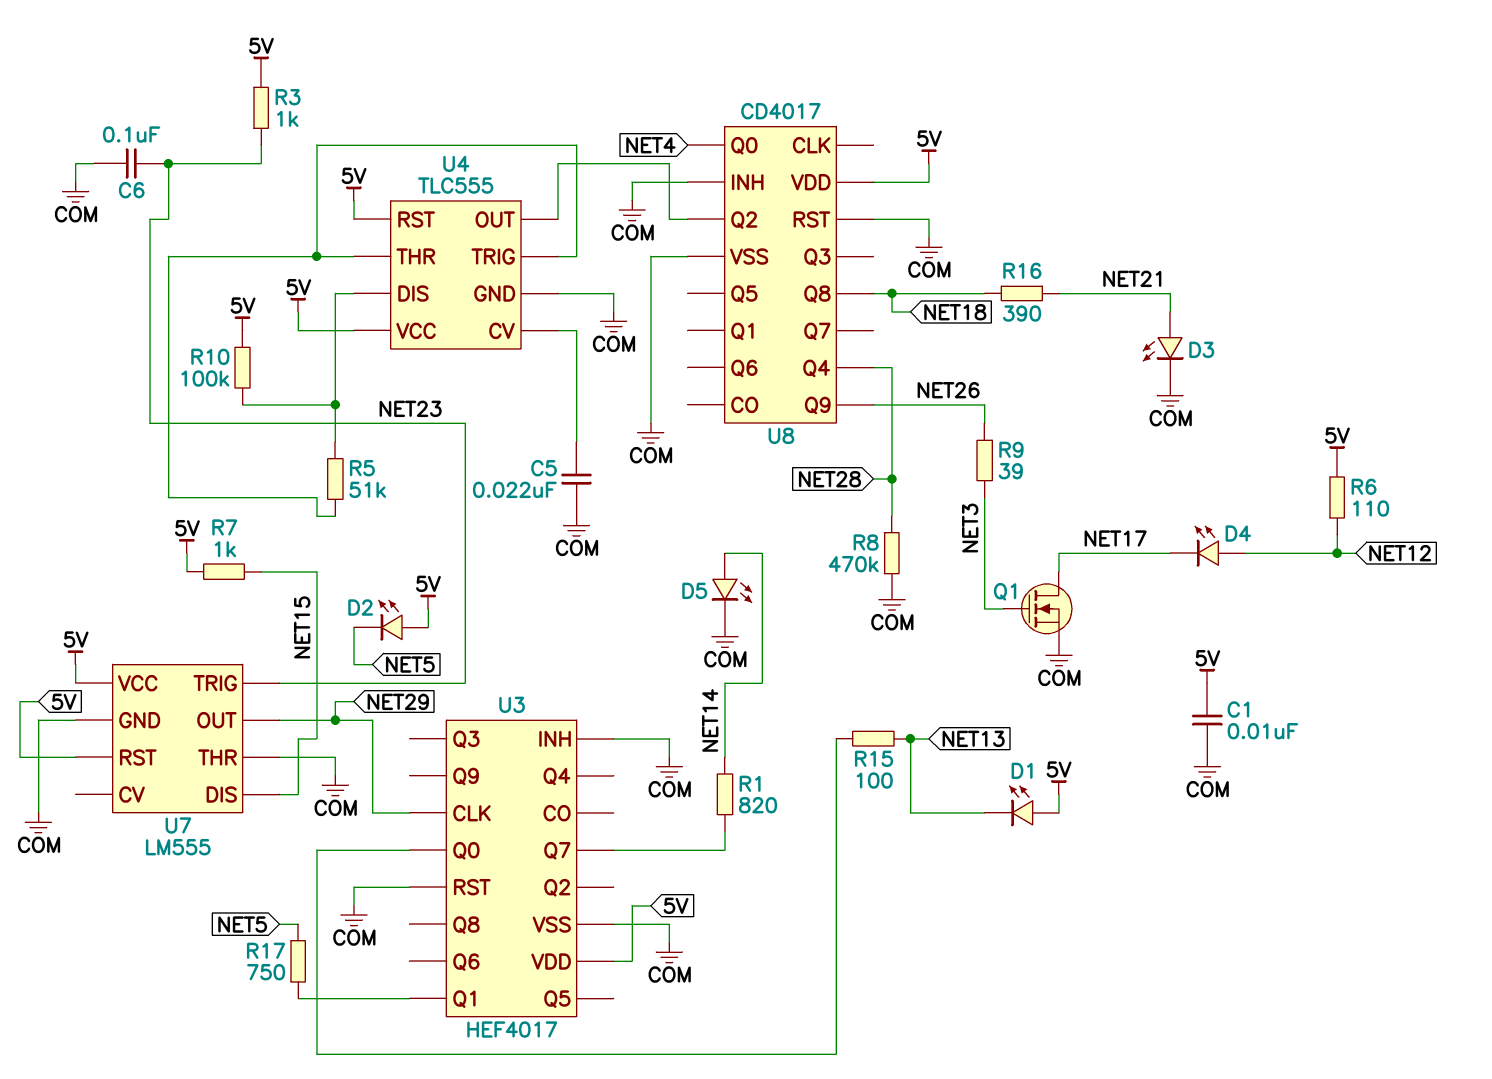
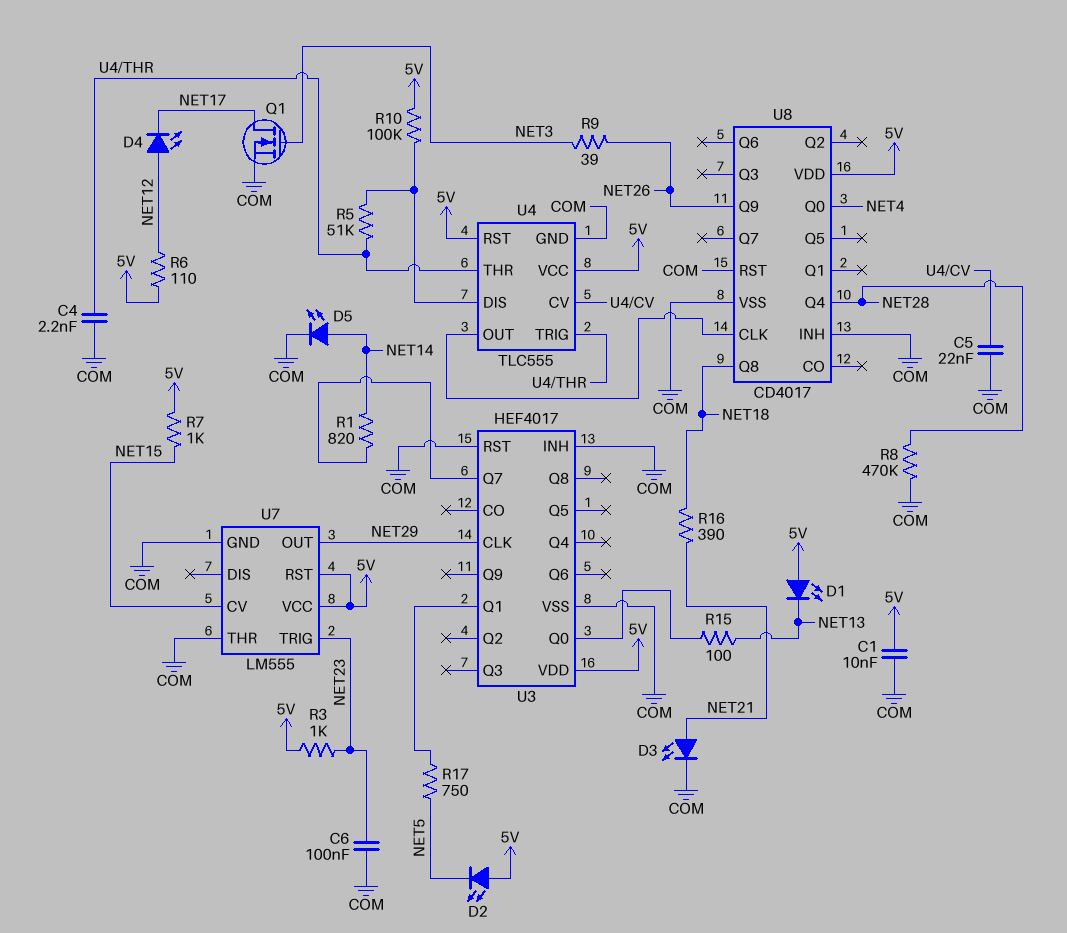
C4: none -> 2.2nF (COM, U4/THR)
U7 pin CV: none -> NET15
U7 pin DIS: NET15 -> none
U8 pin CLK: none -> U4/OUT
U8 pin Q2: U4/OUT -> none

